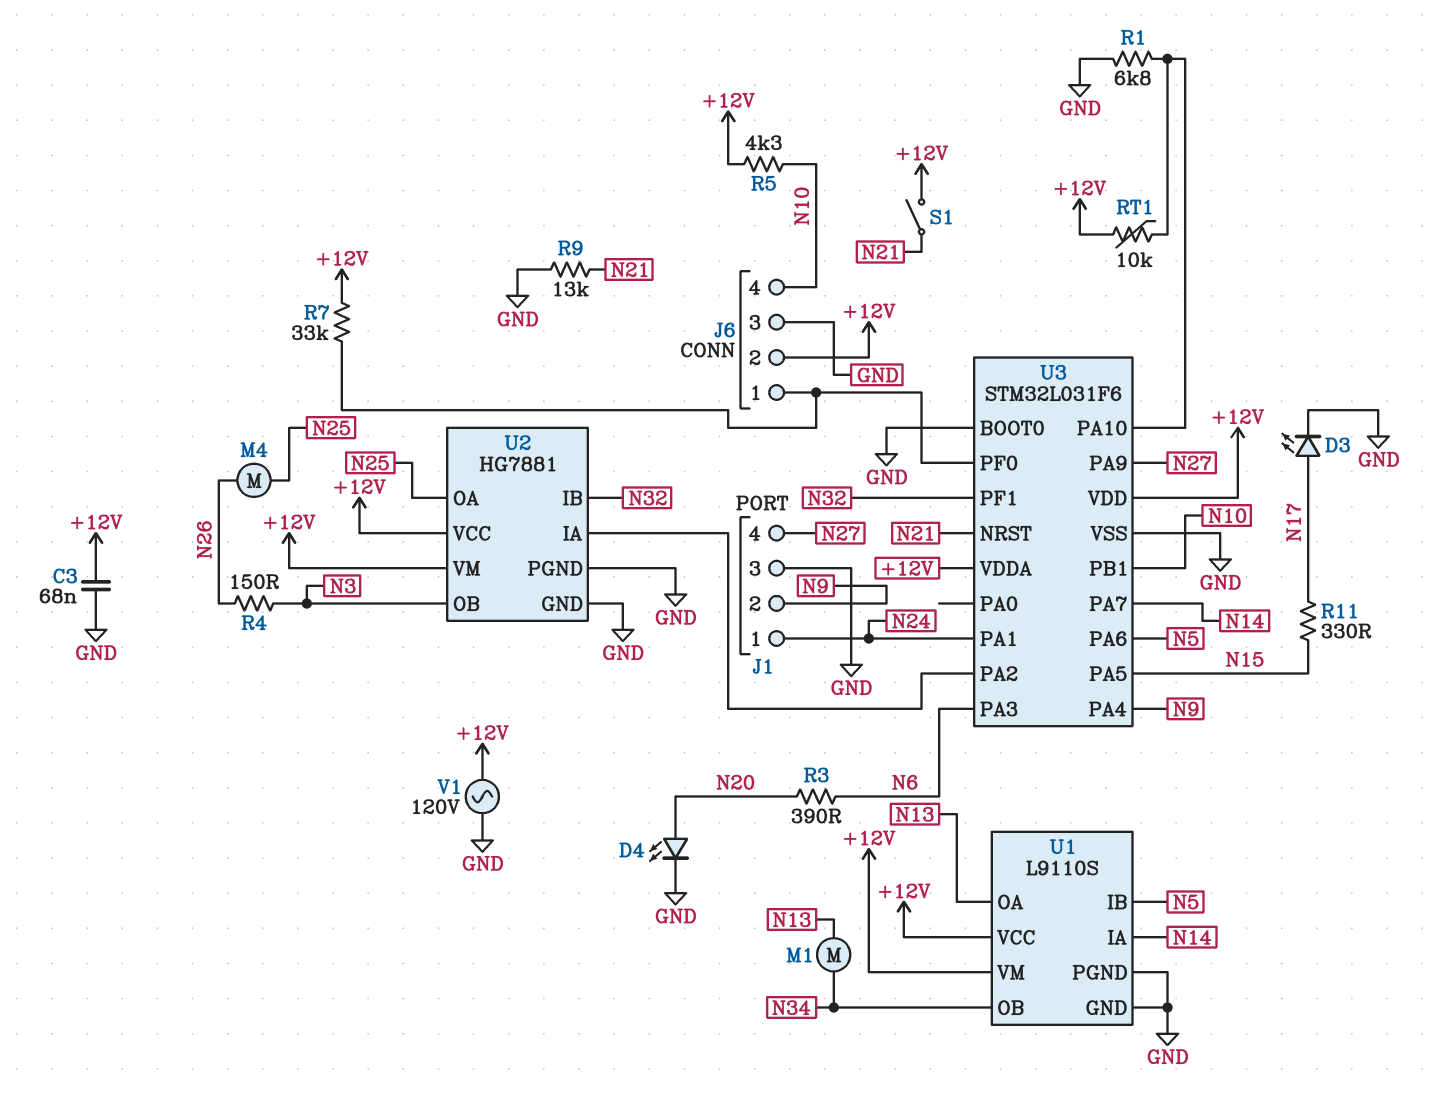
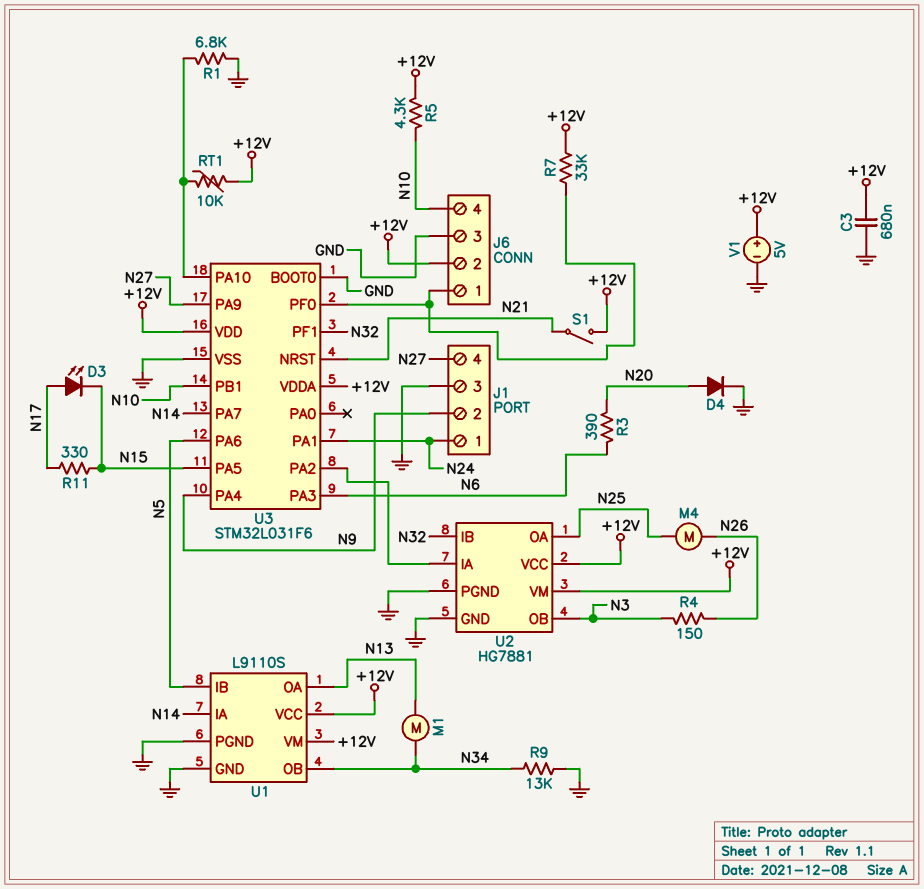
C3: 68nF (+12V, GND) -> 680nF (+12V, GND)
D3: LED (A N17, K GND) -> LED (A N17, K N15)
D4: LED (A N20, K GND) -> diode (A N20, K GND)
R9: 13k (GND, N21) -> 13k (GND, N34)
V1: AC 120V (+12V, GND) -> 5V (plus +12V, minus GND)

